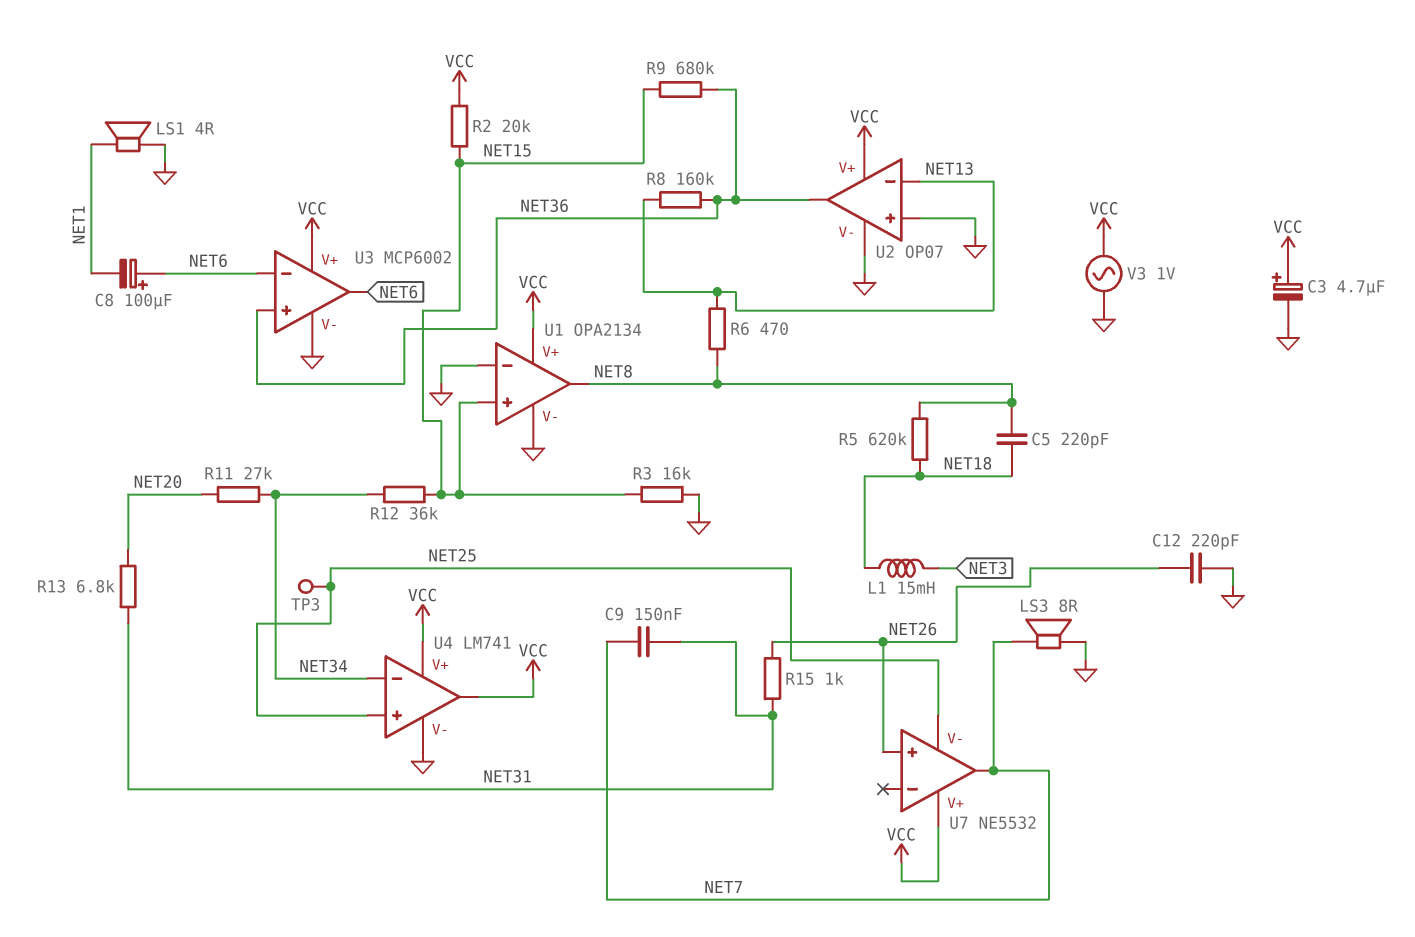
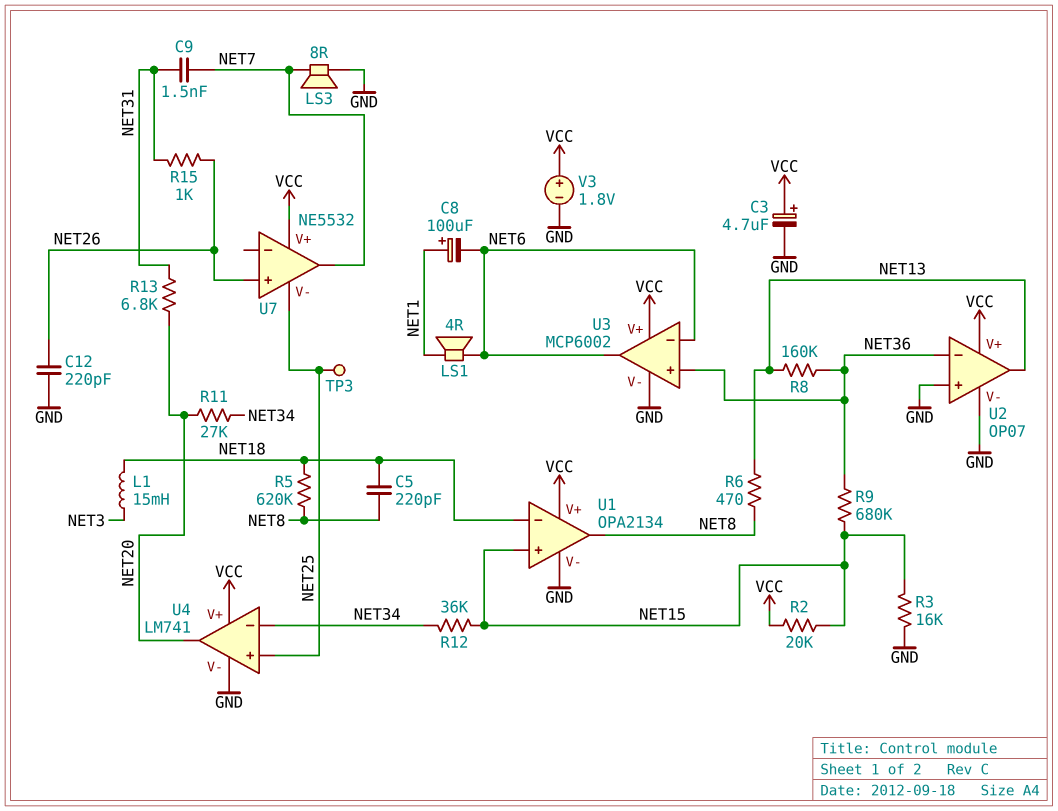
C8: 100uF (plus NET6, minus NET1) -> 100uF (plus NET1, minus NET6)
C9: 150nF (NET7, NET31) -> 1.5nF (NET7, NET31)
LS1: speaker 4R (GND, NET1) -> speaker 4R (NET1, NET6)
U1 pin in-: GND -> NET18
U2 pin in-: NET13 -> NET36
U2 pin out: NET36 -> NET13
U4 pin out: VCC -> NET20
V3: AC 1V (GND, VCC) -> 1.8V (plus VCC, minus GND)

